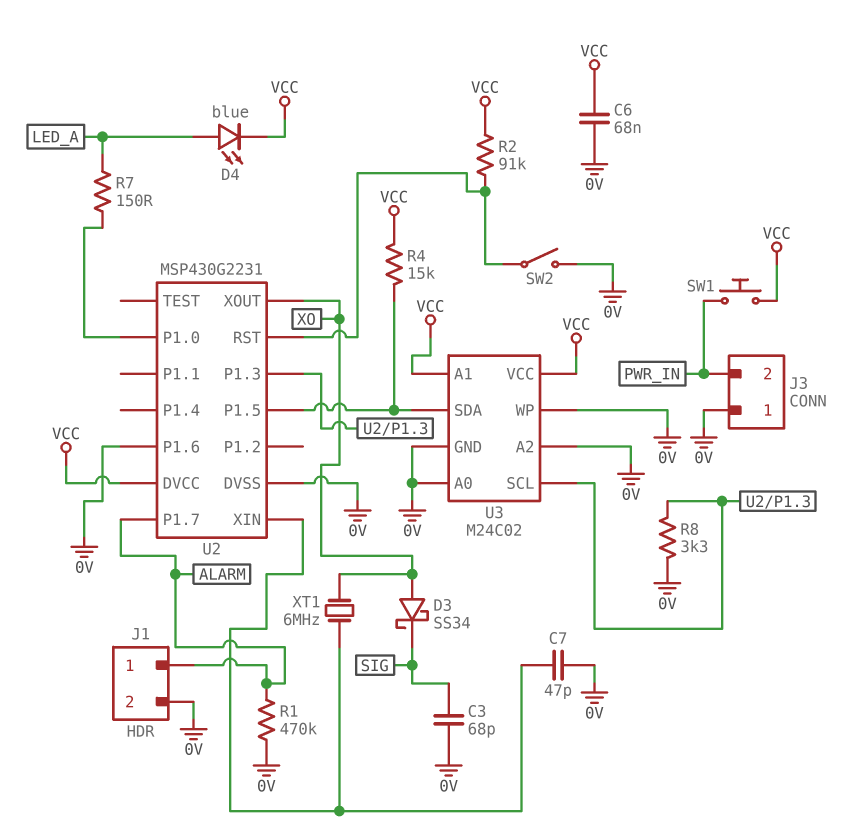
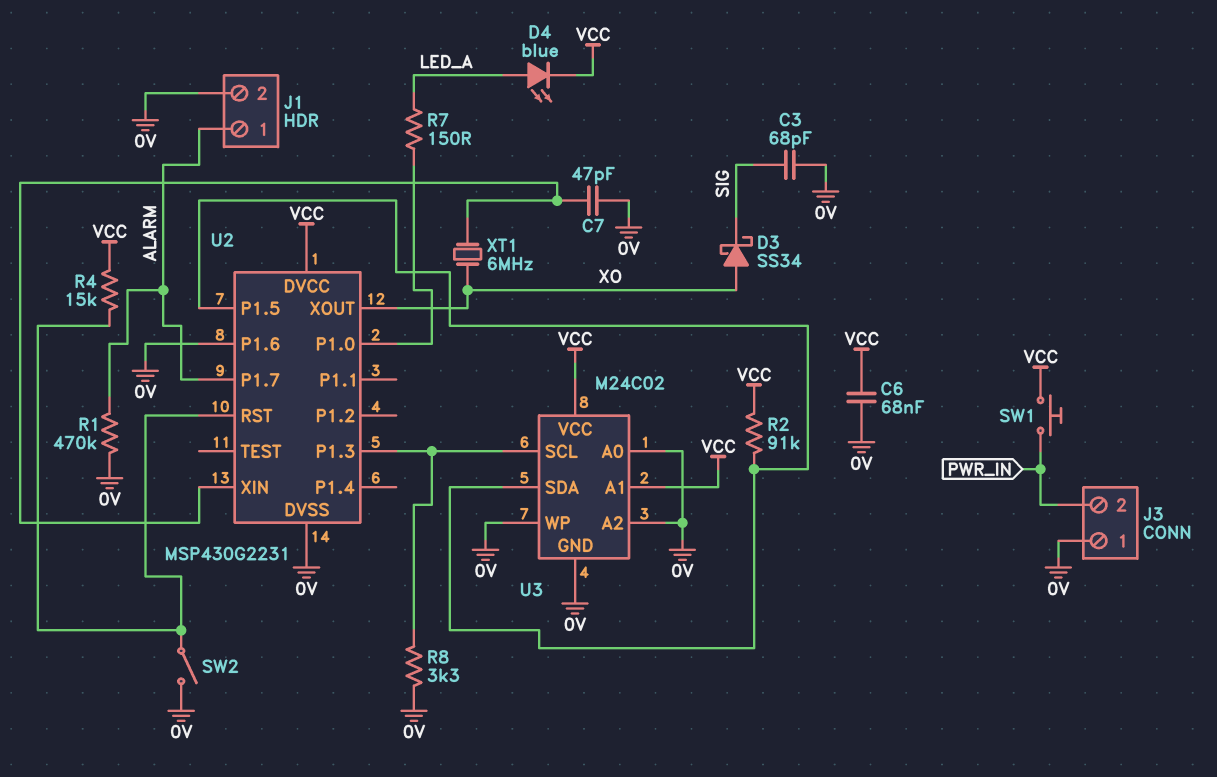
R2: 91k (U2/RST, VCC) -> 91k (U2/P1.5, VCC)
R4: 15k (U2/P1.5, VCC) -> 15k (U2/RST, VCC)

